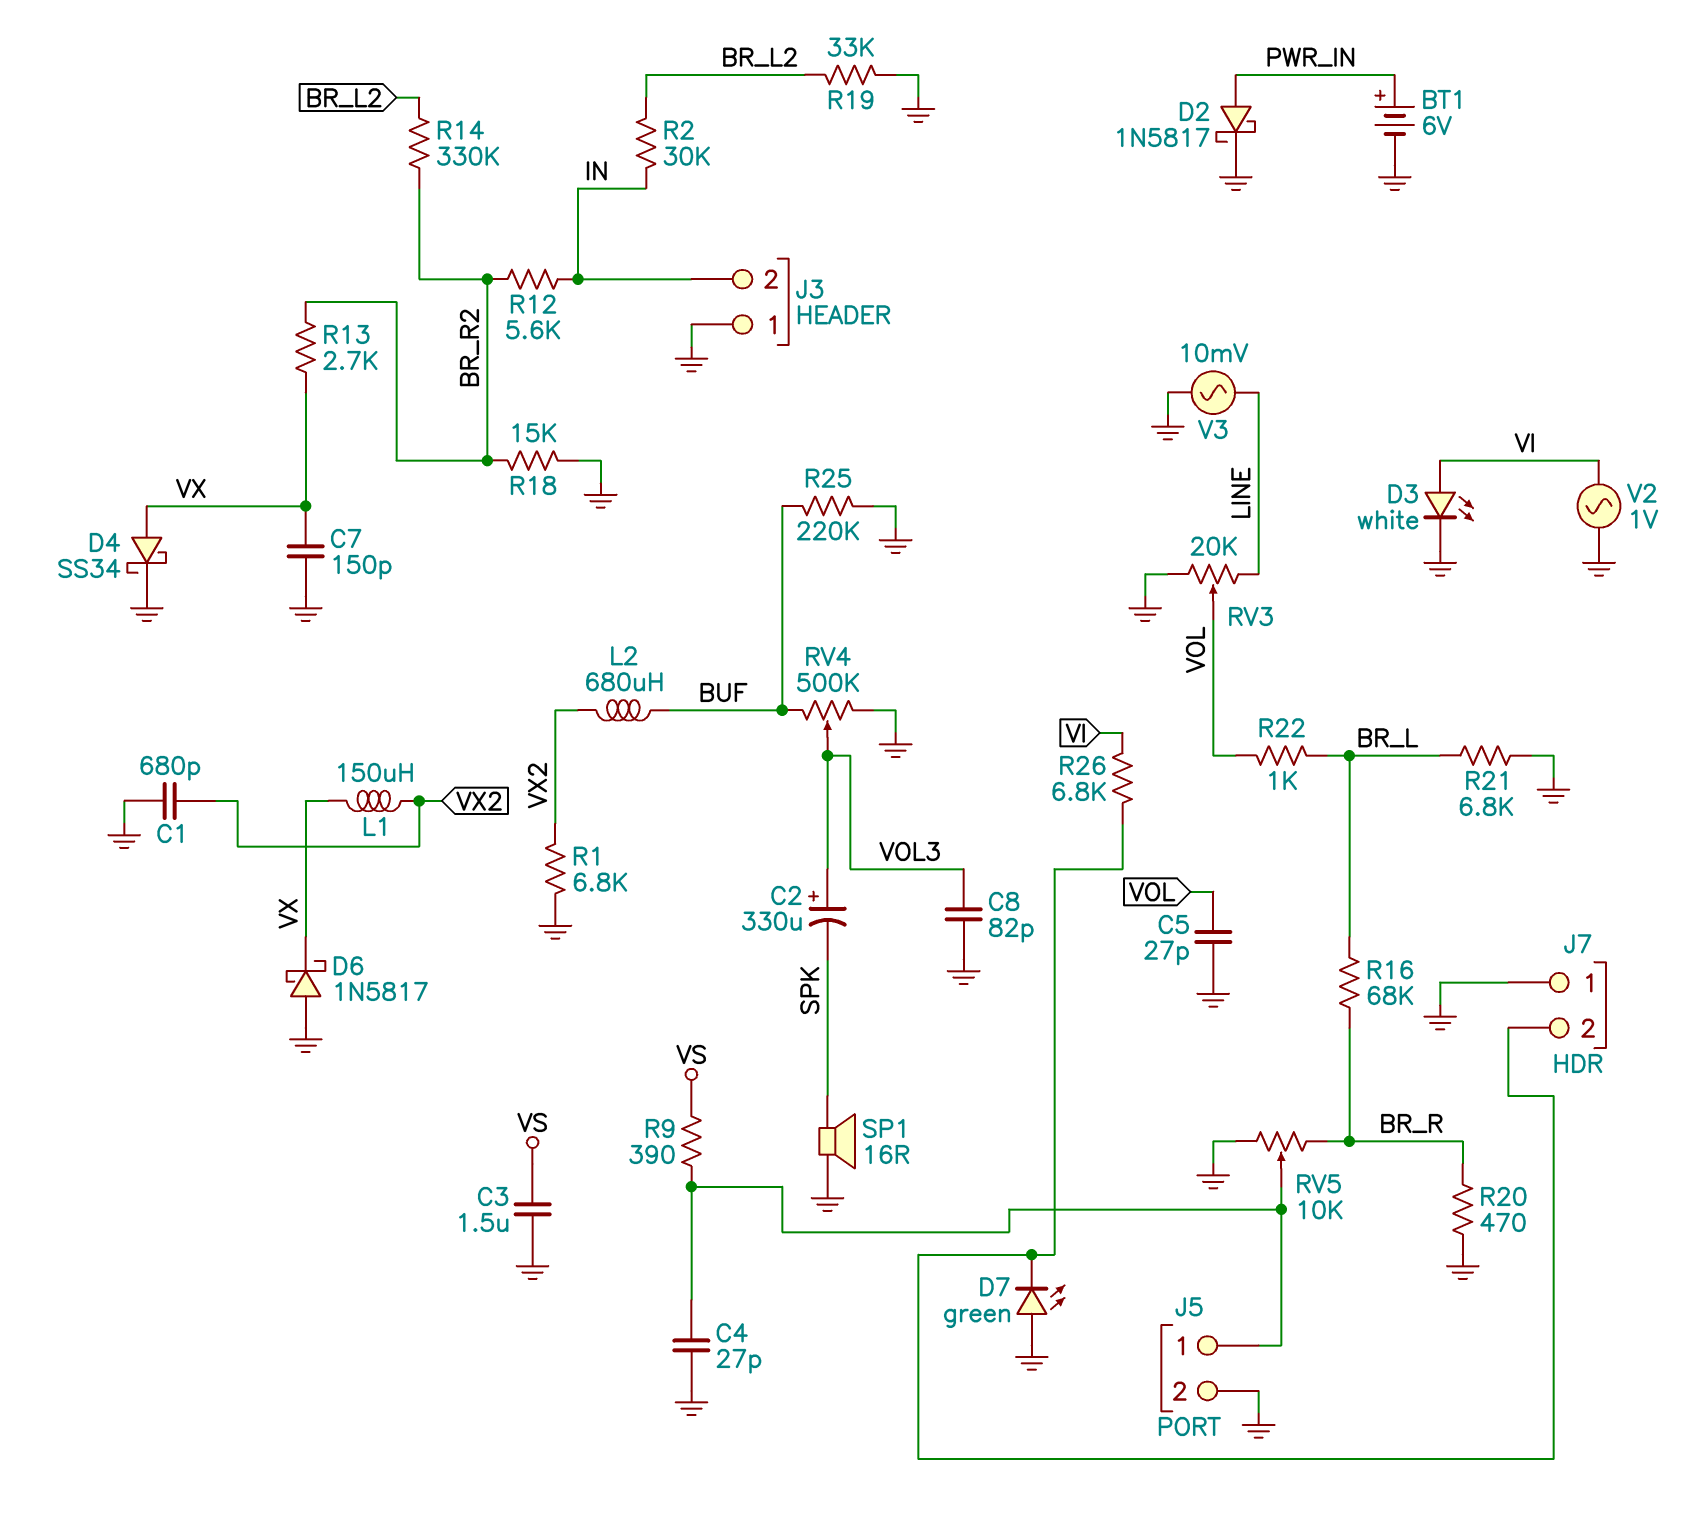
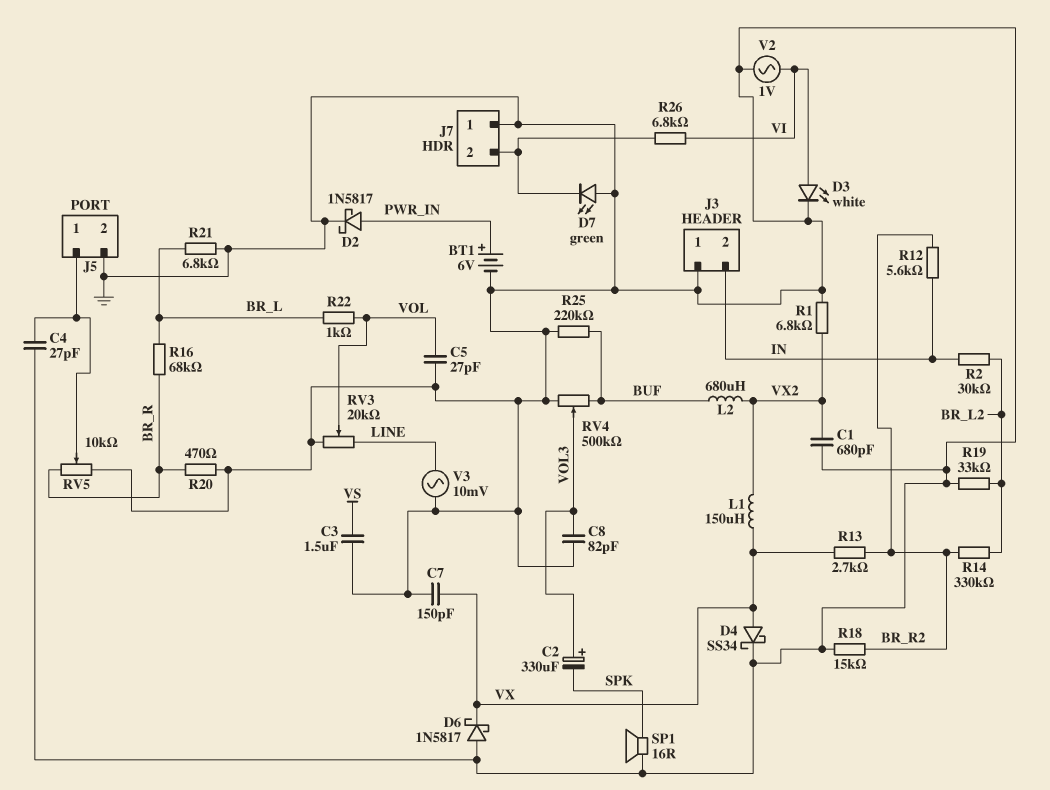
R9: 390 (J5/1, VS) -> none

